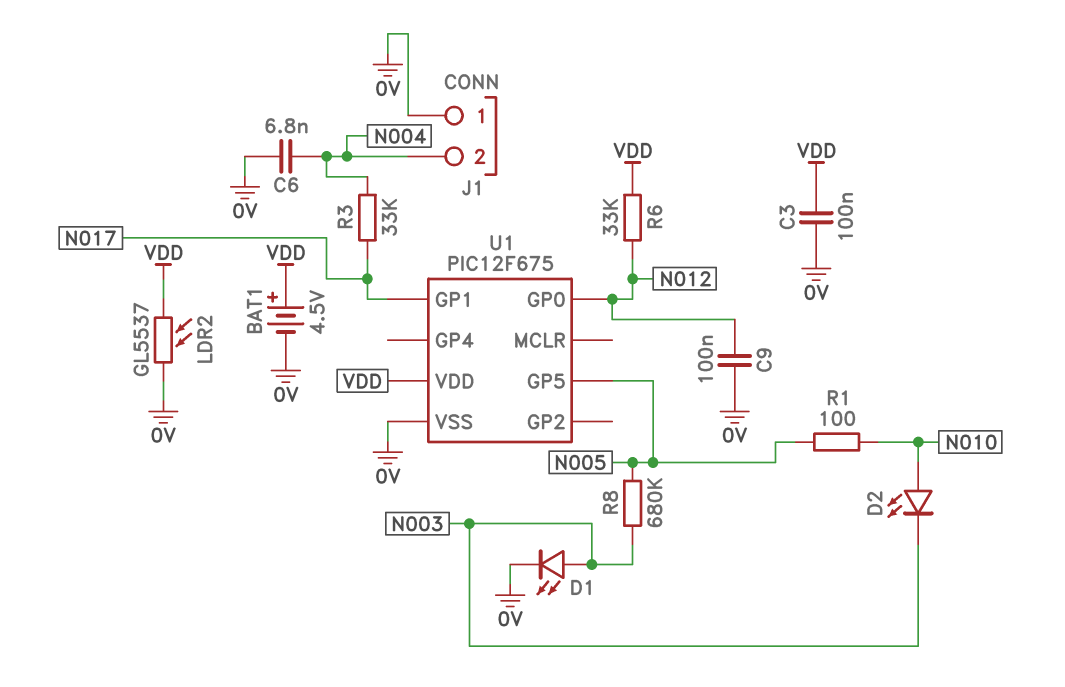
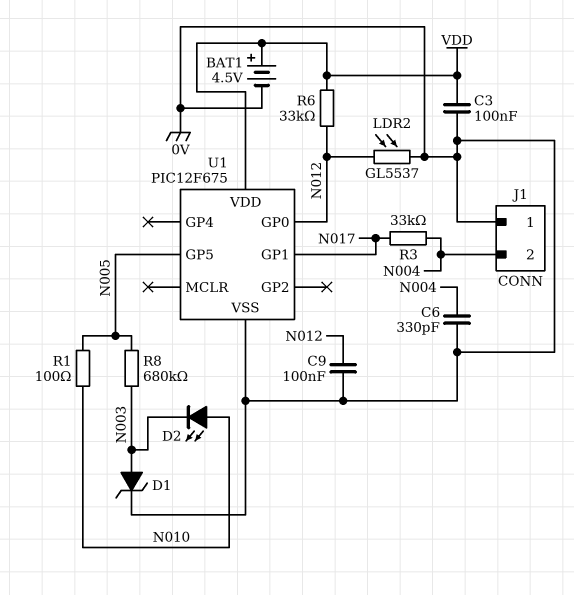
C6: 6.8nF (0V, N004) -> 330pF (0V, N004)
D1: LED (A N003, K 0V) -> zener (A N003, K 0V)
LDR2: GL5537 (0V, VDD) -> GL5537 (0V, N012)

